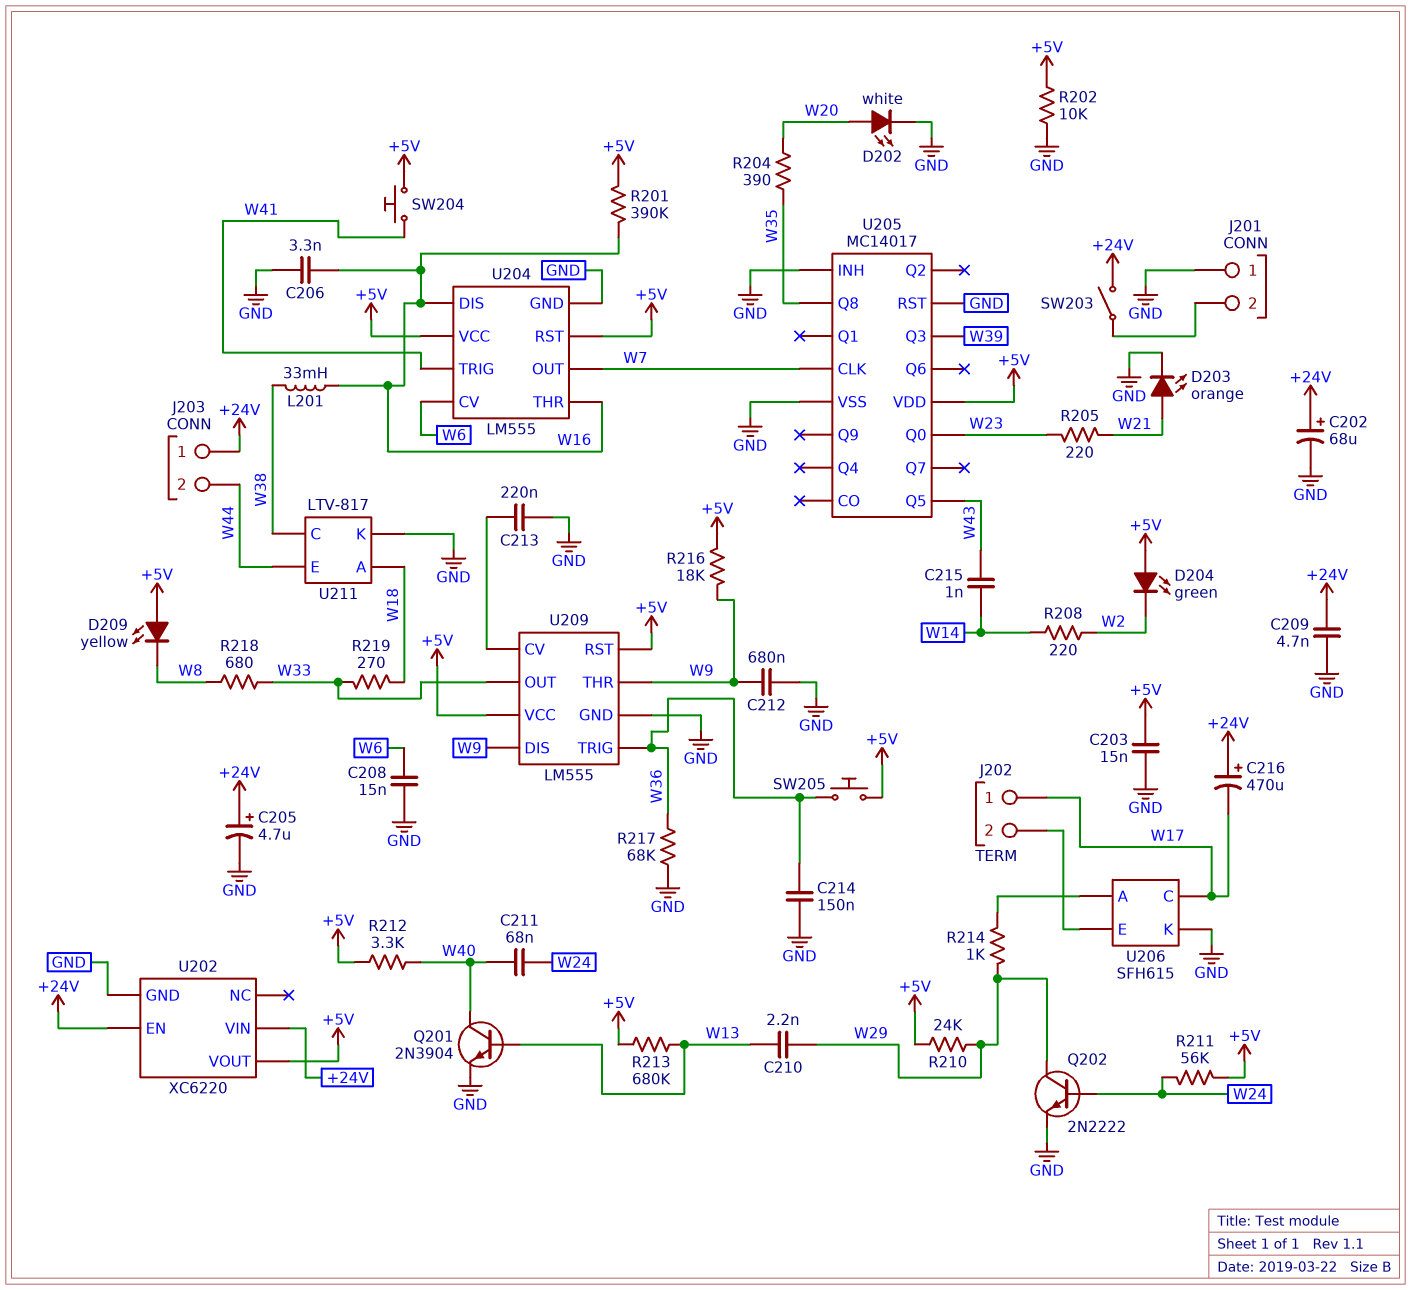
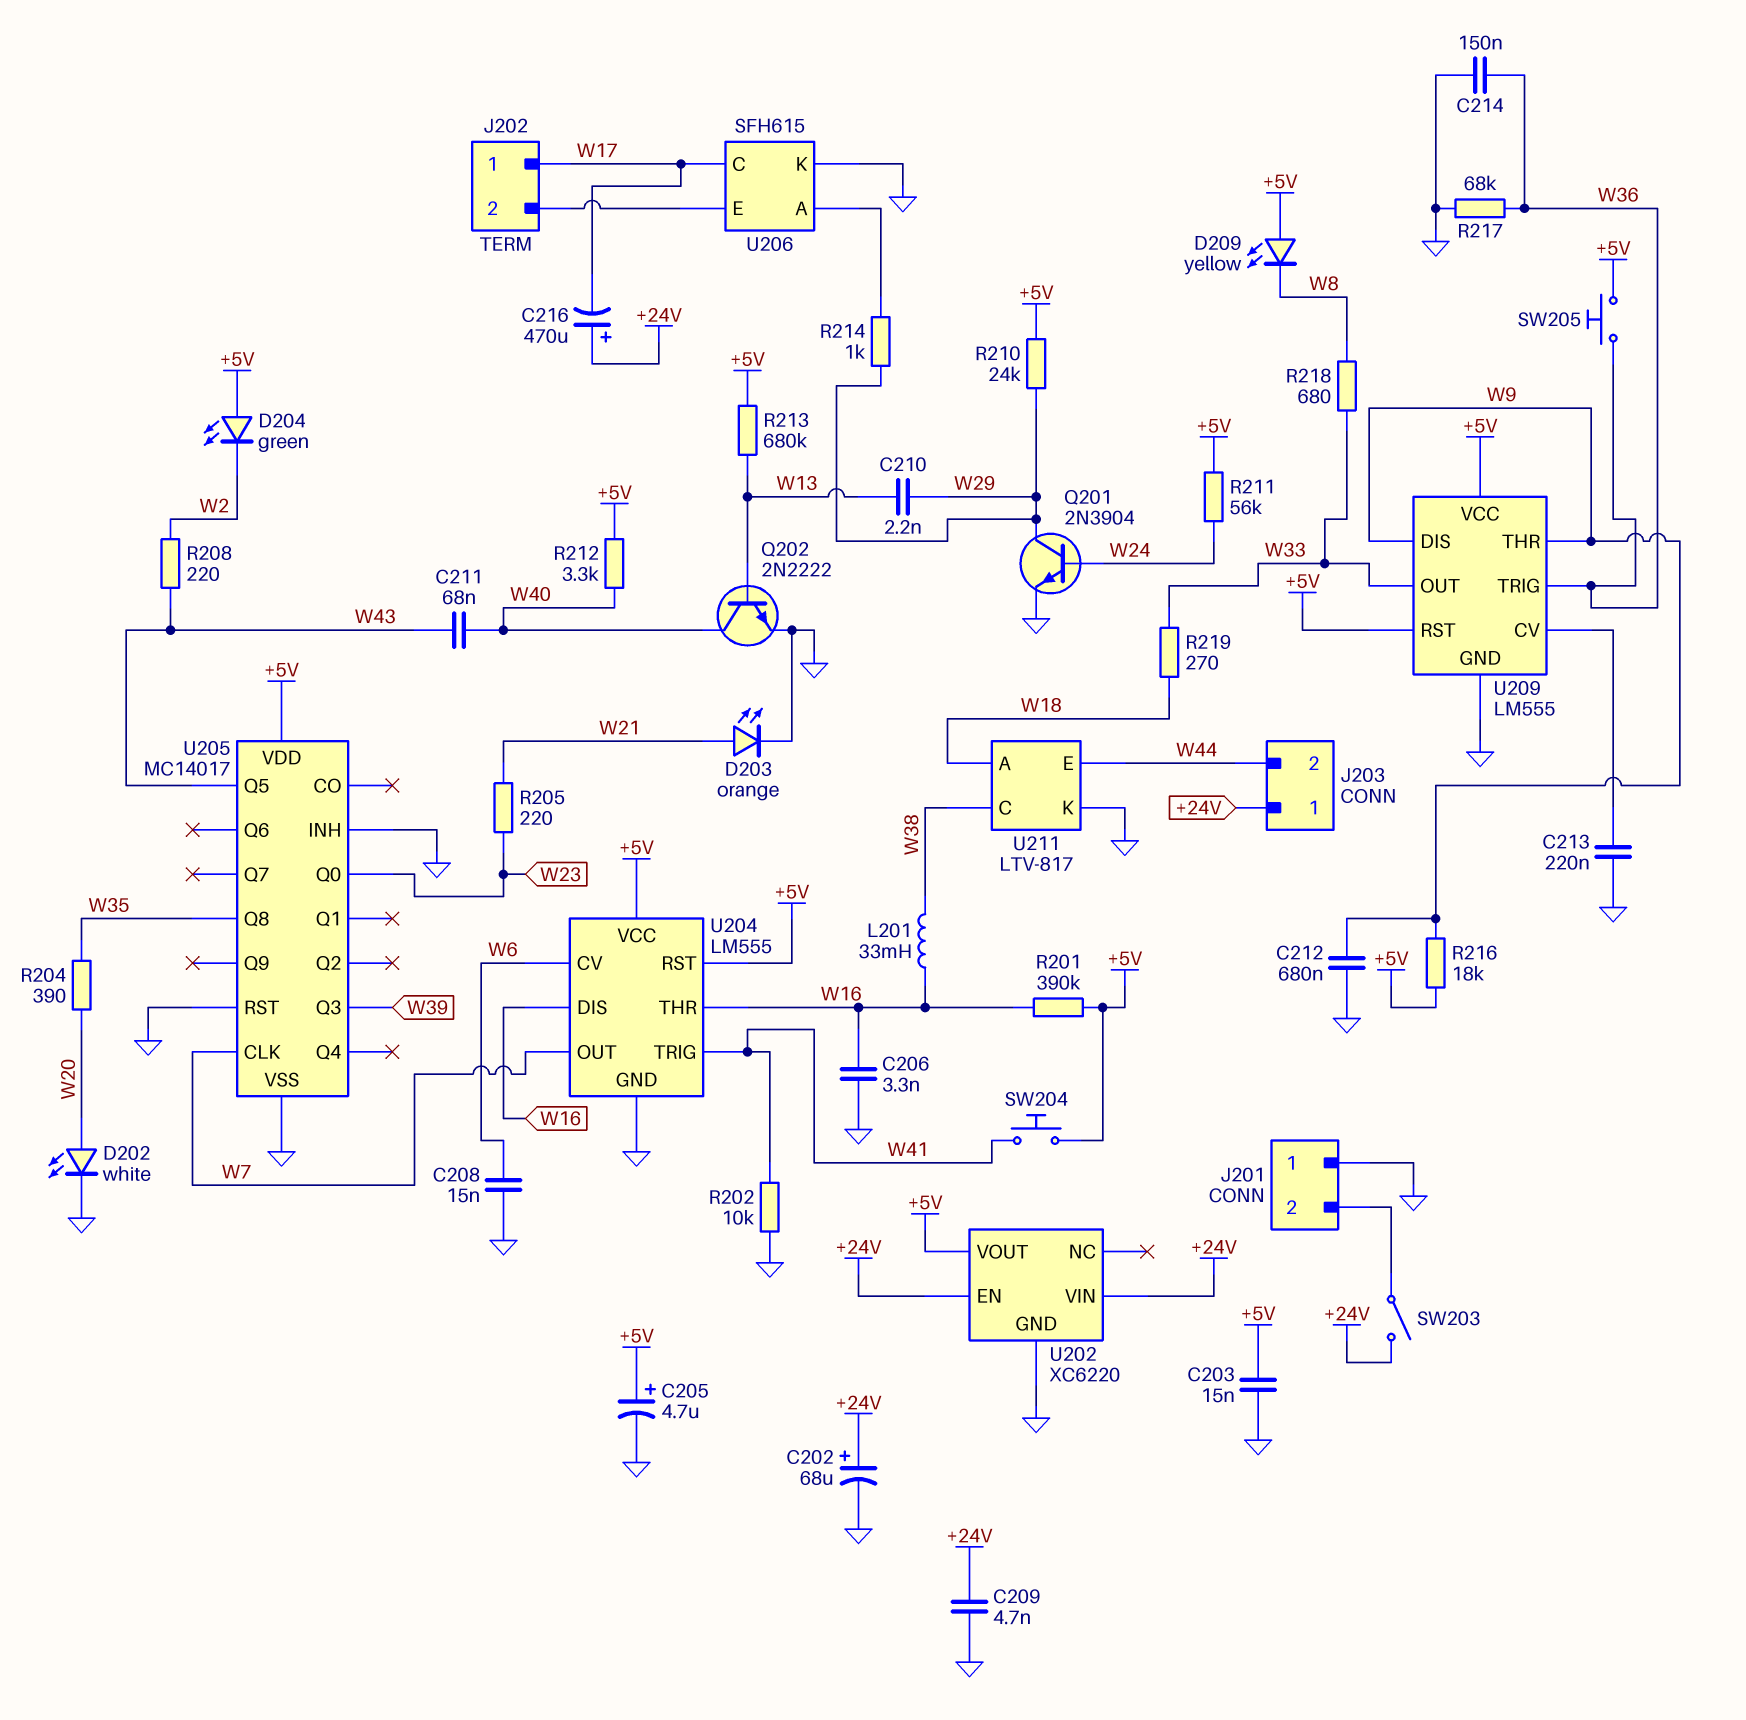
C205: 4.7uF (plus +24V, minus GND) -> 4.7uF (plus +5V, minus GND)
C211: 68nF (W24, W40) -> 68nF (W40, W43)
C215: 1nF (W14, W43) -> none
Q201: NPN 2N3904 (B W13, C W40, E GND) -> NPN 2N3904 (B W24, C W29, E GND)
Q202: NPN 2N2222 (B W24, C W29, E GND) -> NPN 2N2222 (B W13, C W40, E GND)
R202: 10k (+5V, GND) -> 10k (GND, W41)
R208: 220 (W2, W14) -> 220 (W2, W43)

